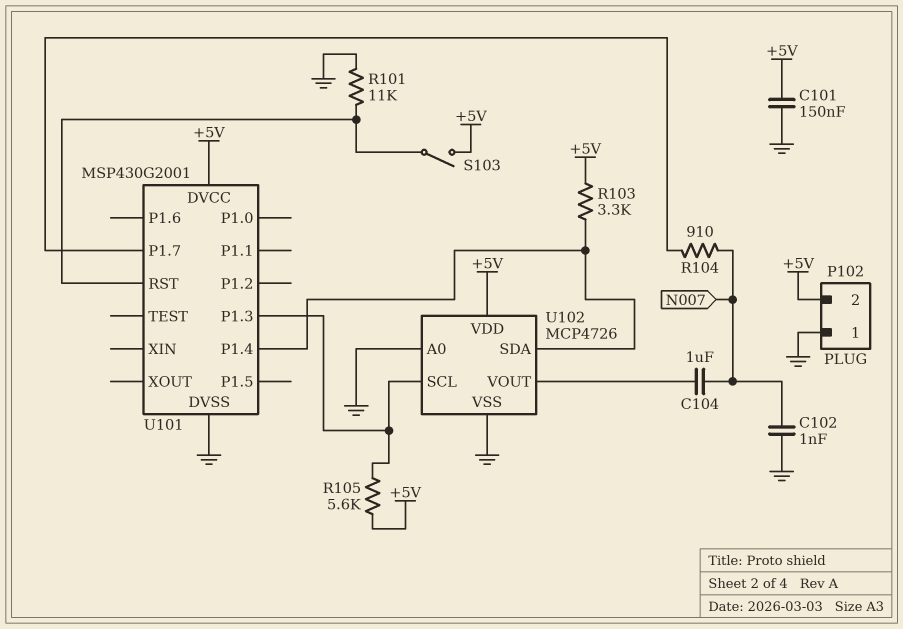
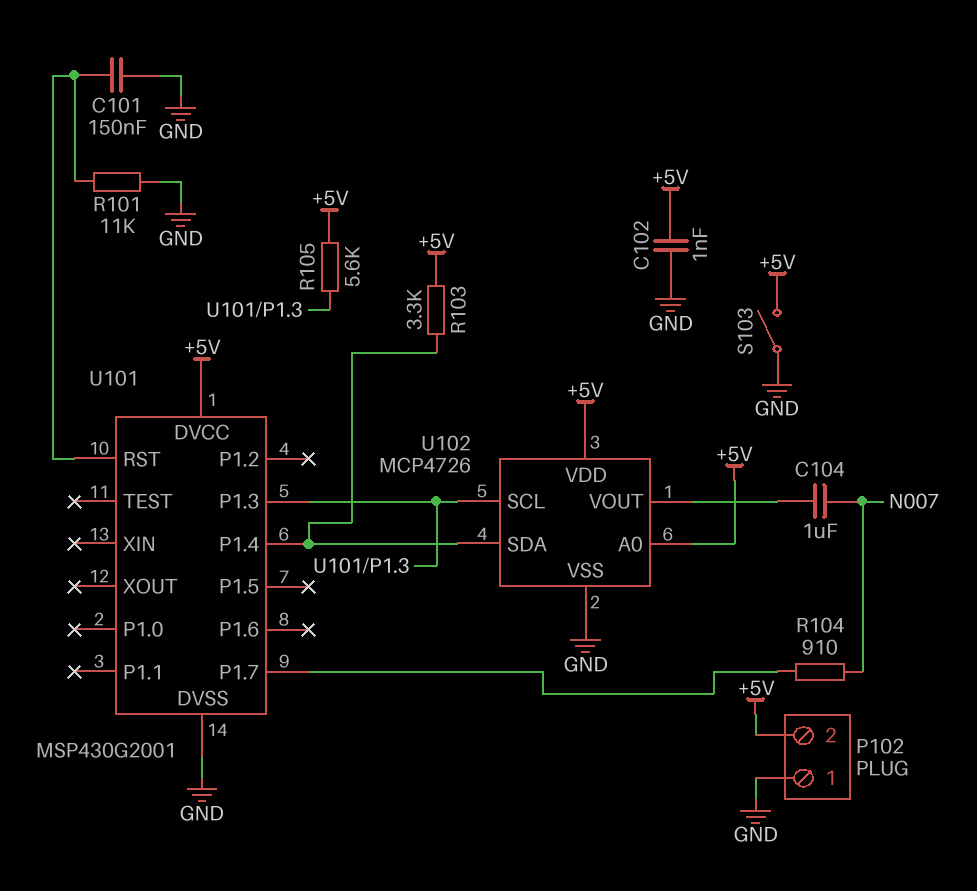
C101: 150nF (+5V, GND) -> 150nF (GND, U101/RST)
C102: 1nF (GND, N007) -> 1nF (+5V, GND)
S103: switch (+5V, U101/RST) -> switch (+5V, GND)
U102 pin A0: GND -> +5V

